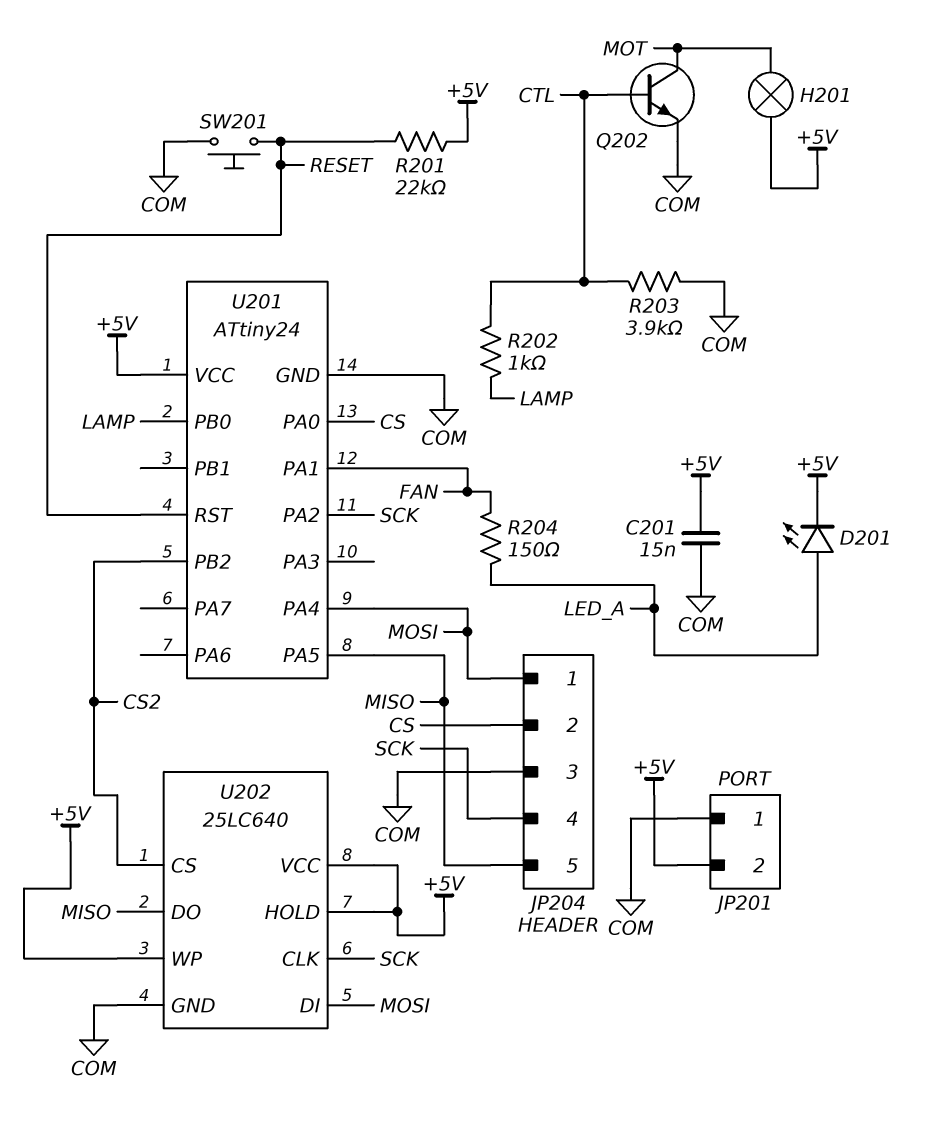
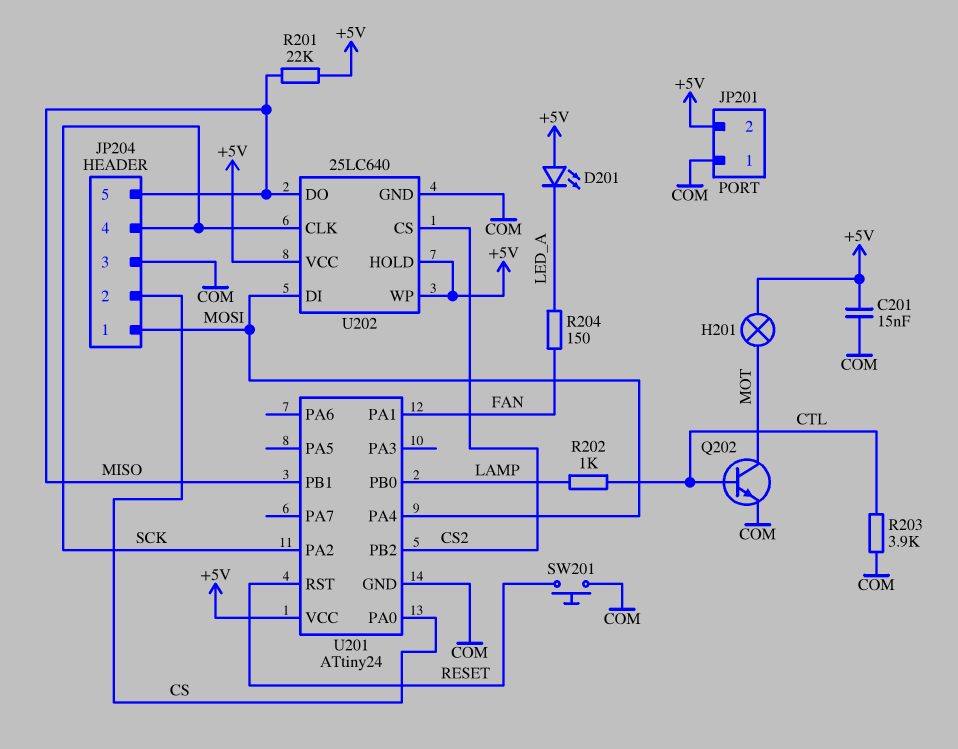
D201: LED (A LED_A, K +5V) -> LED (A +5V, K LED_A)
R201: 22k (+5V, RESET) -> 22k (+5V, MISO)
U201 pin PA5: MISO -> none
U201 pin PB1: none -> MISO

